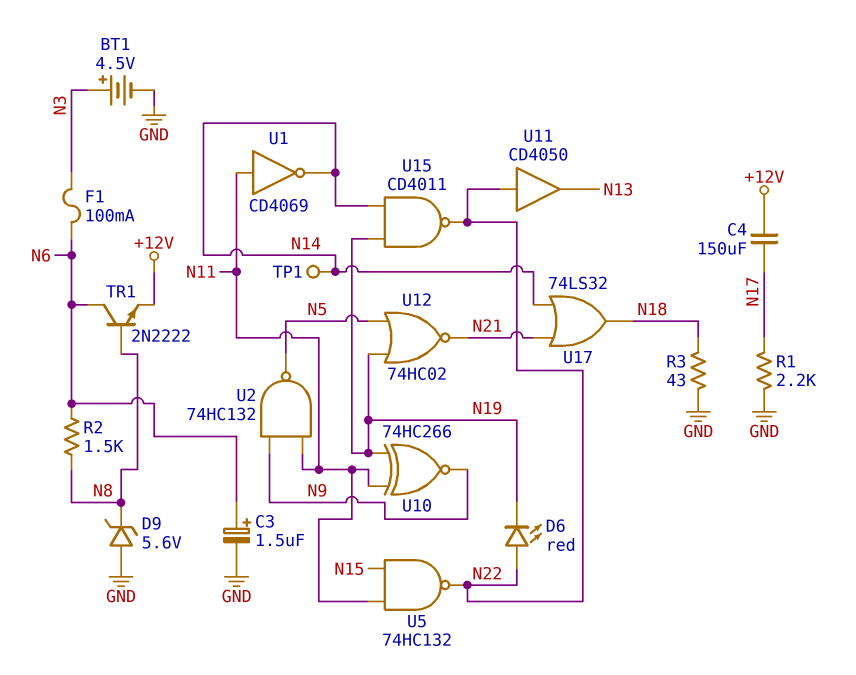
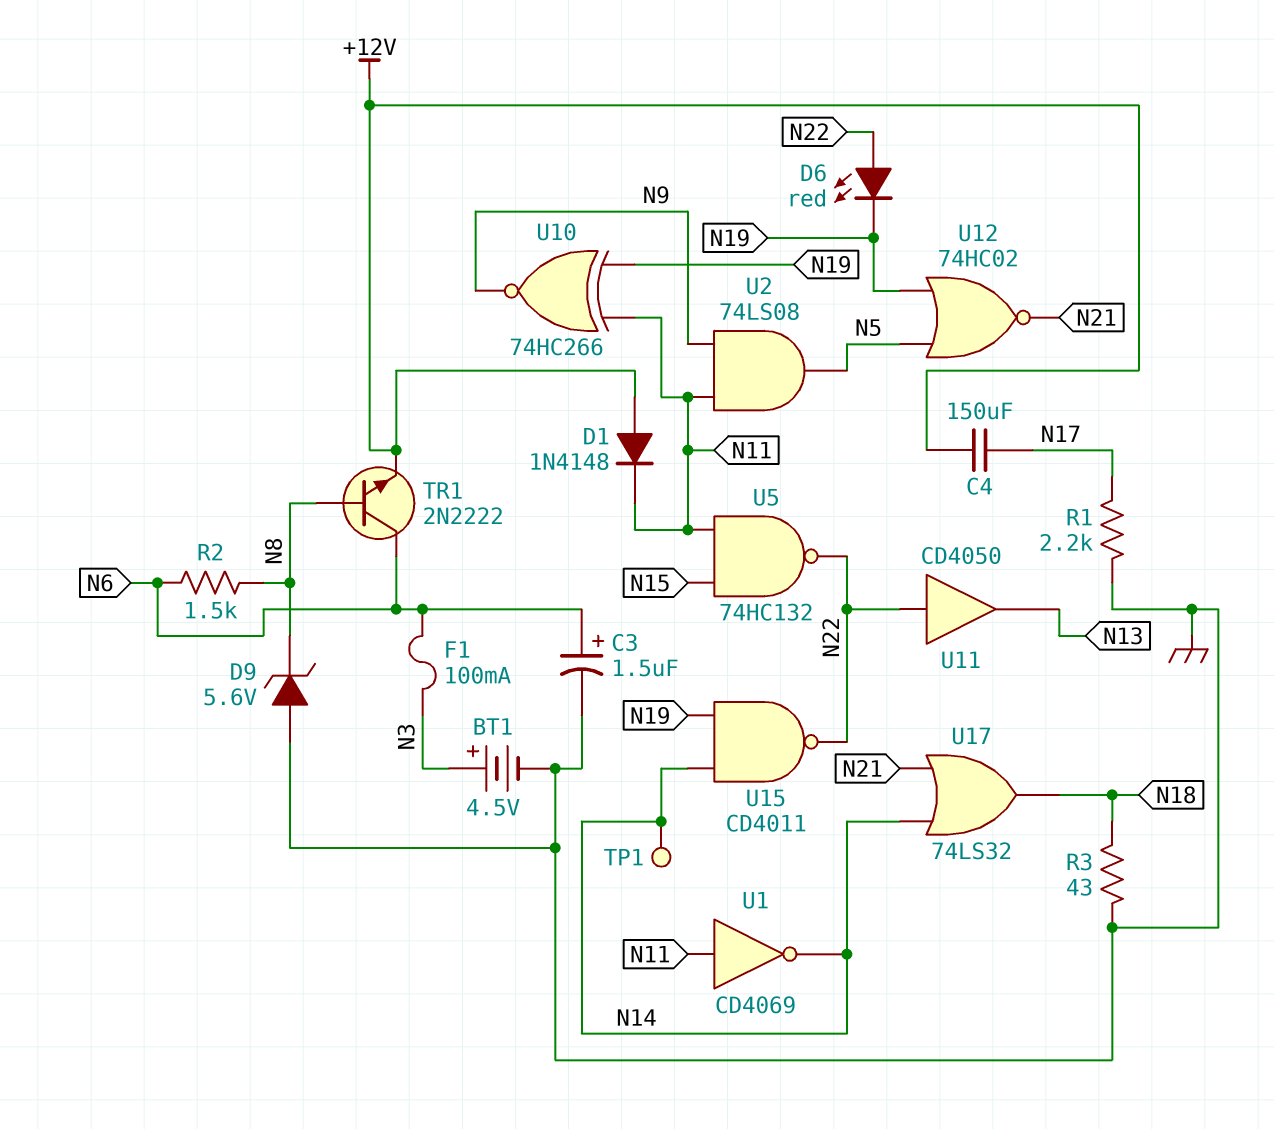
D1: none -> diode 1N4148 (A +12V, K N11)
U2: NAND 74HC132 (in N9, in N11, out N5) -> AND 74LS08 (in N9, in N11, out N5)

